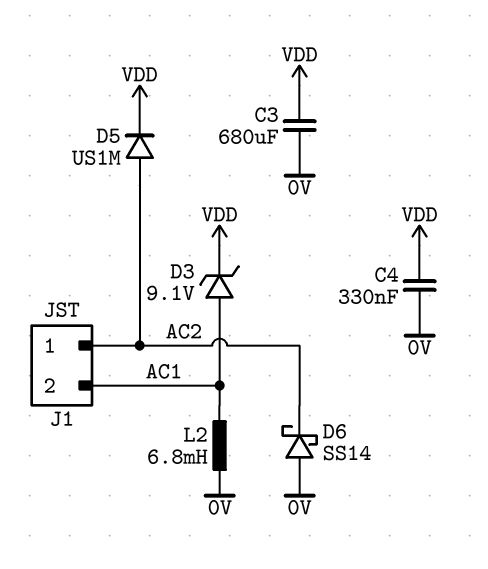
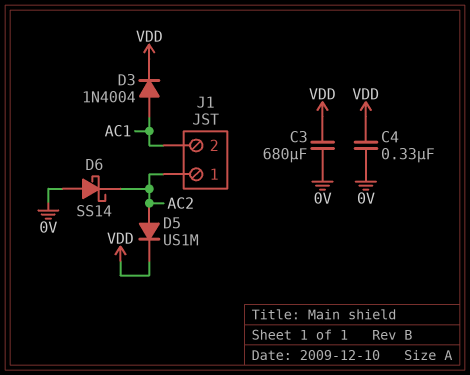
D3: zener 9.1V (A AC1, K VDD) -> diode 1N4004 (A AC1, K VDD)
L2: 6.8mH (0V, AC1) -> none

